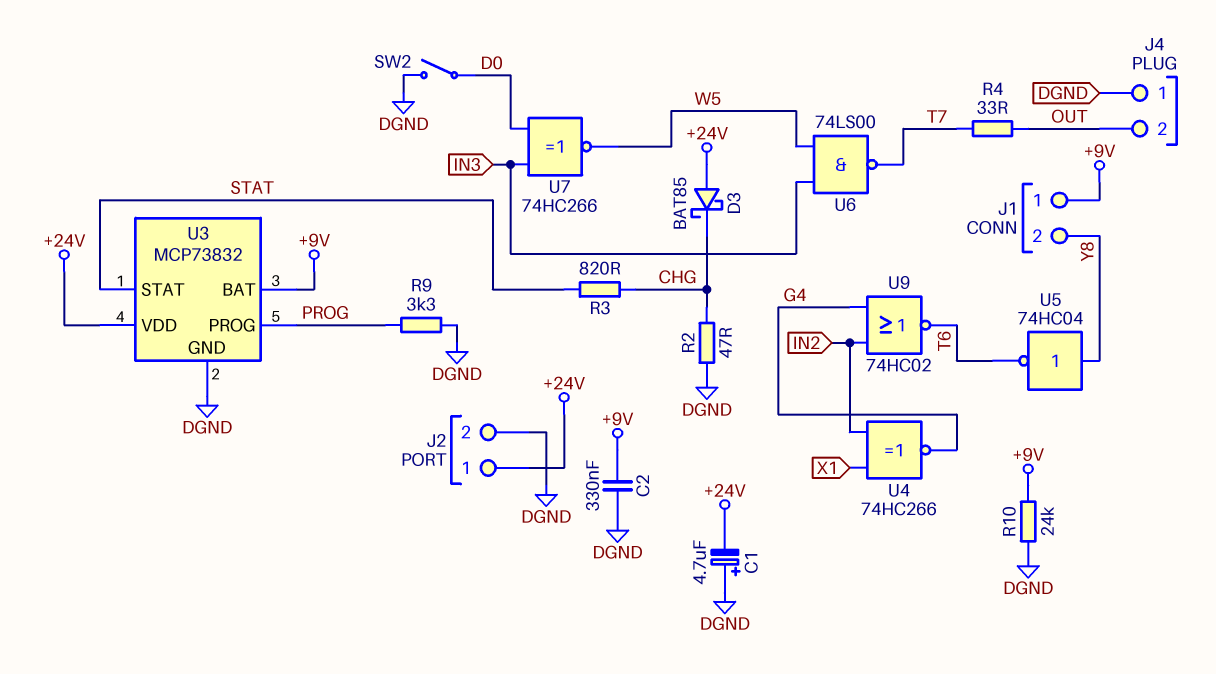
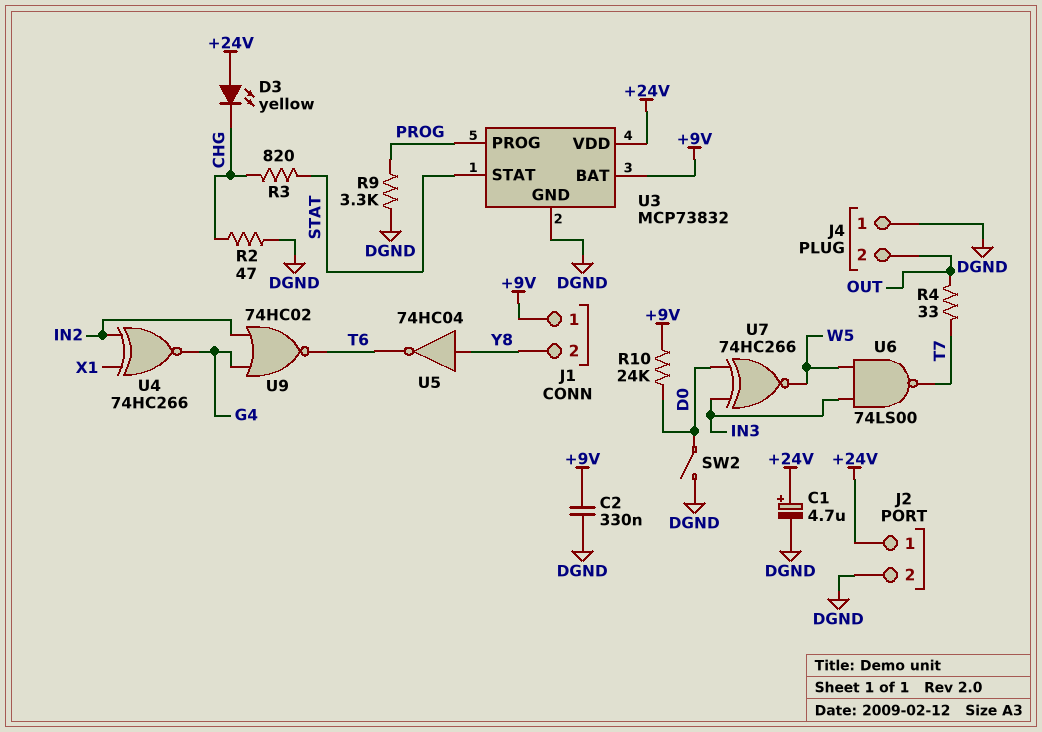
C1: 4.7uF (plus DGND, minus +24V) -> 4.7uF (plus +24V, minus DGND)
D3: schottky BAT85 (A +24V, K CHG) -> LED yellow (A +24V, K CHG)
R10: 24k (+9V, DGND) -> 24k (+9V, D0)

